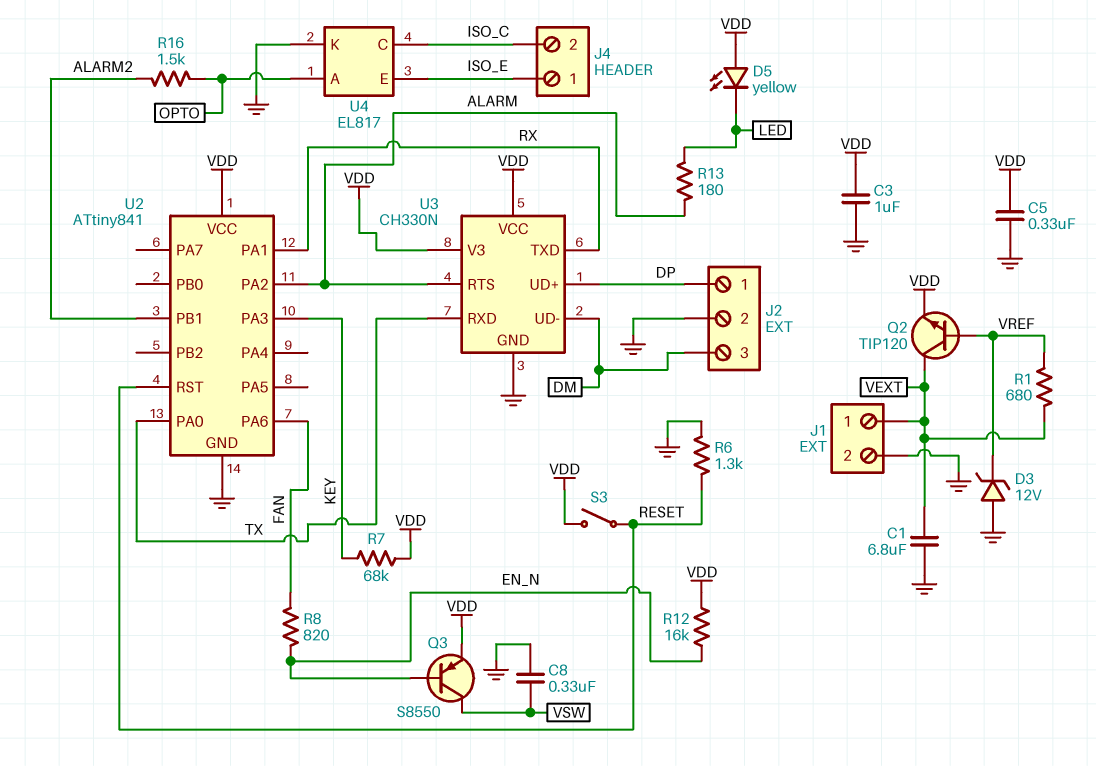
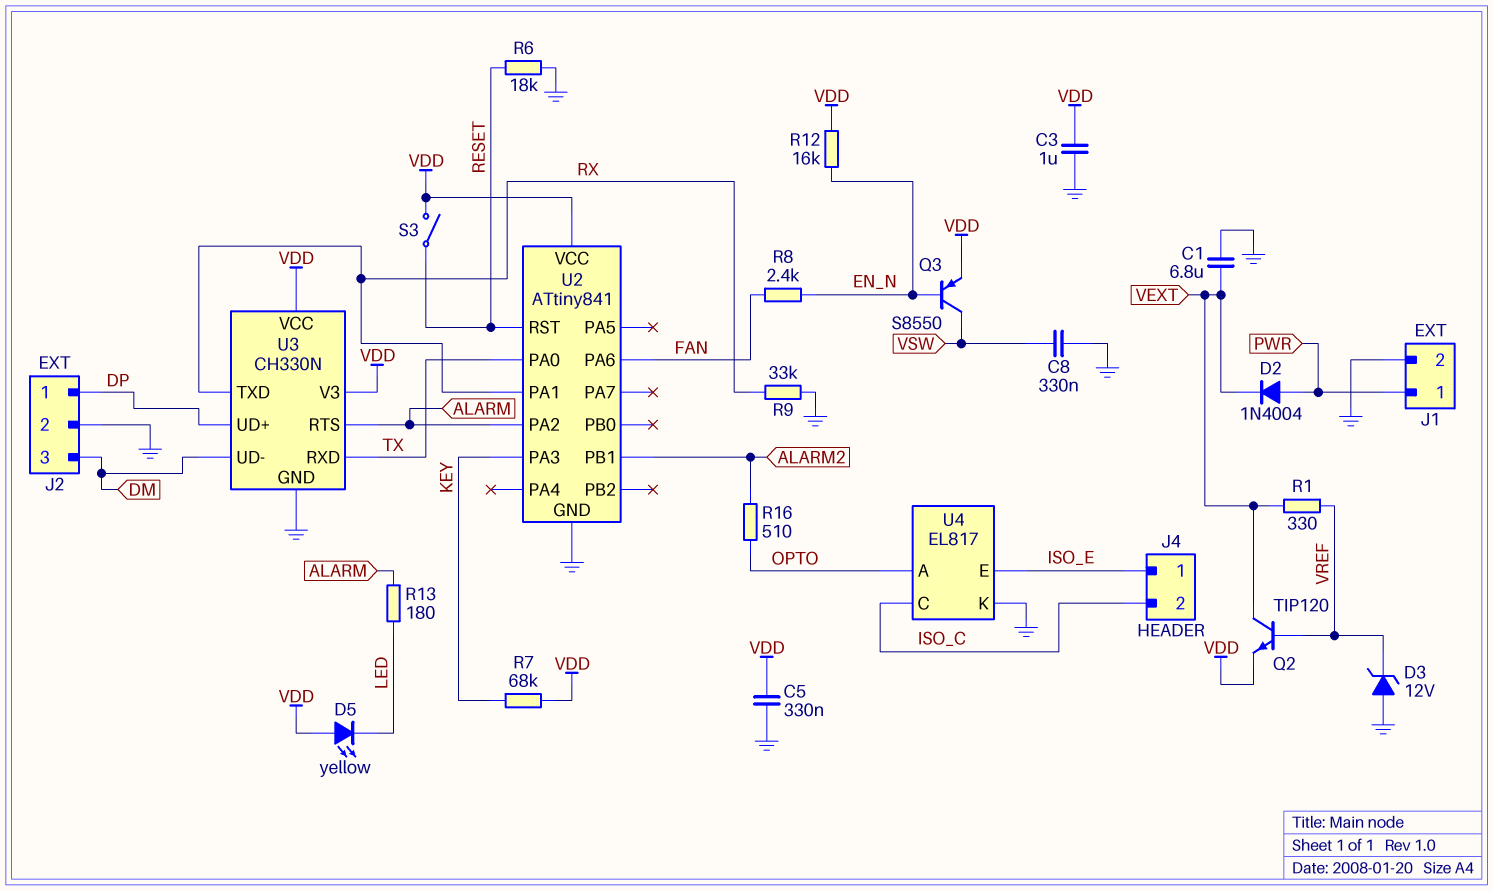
D2: none -> diode 1N4004 (A PWR, K VEXT)
J1 pin 1: VEXT -> PWR
R1: 680 (VEXT, VREF) -> 330 (VEXT, VREF)
R6: 1.3k (GND, RESET) -> 18k (GND, RESET)
R8: 820 (EN_N, FAN) -> 2.4k (EN_N, FAN)
R9: none -> 33k (GND, RX)
R16: 1.5k (ALARM2, OPTO) -> 510 (ALARM2, OPTO)

